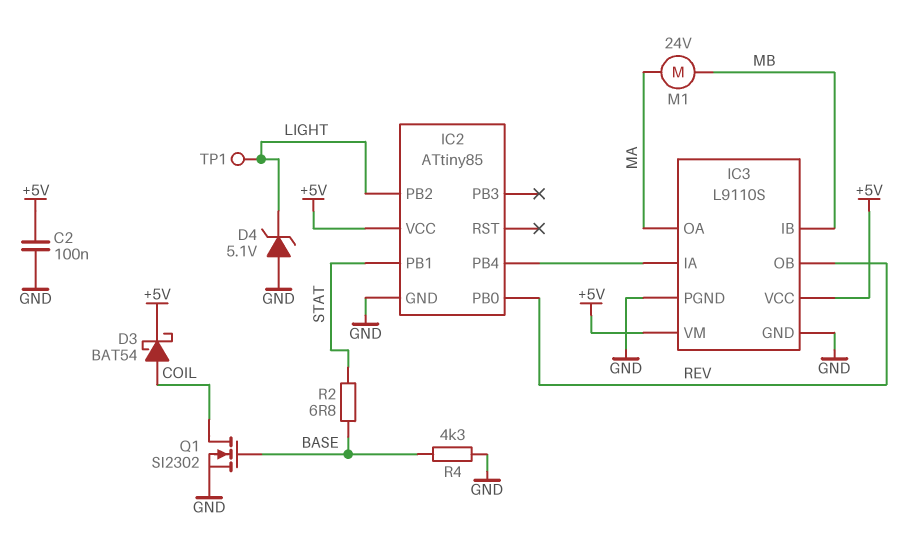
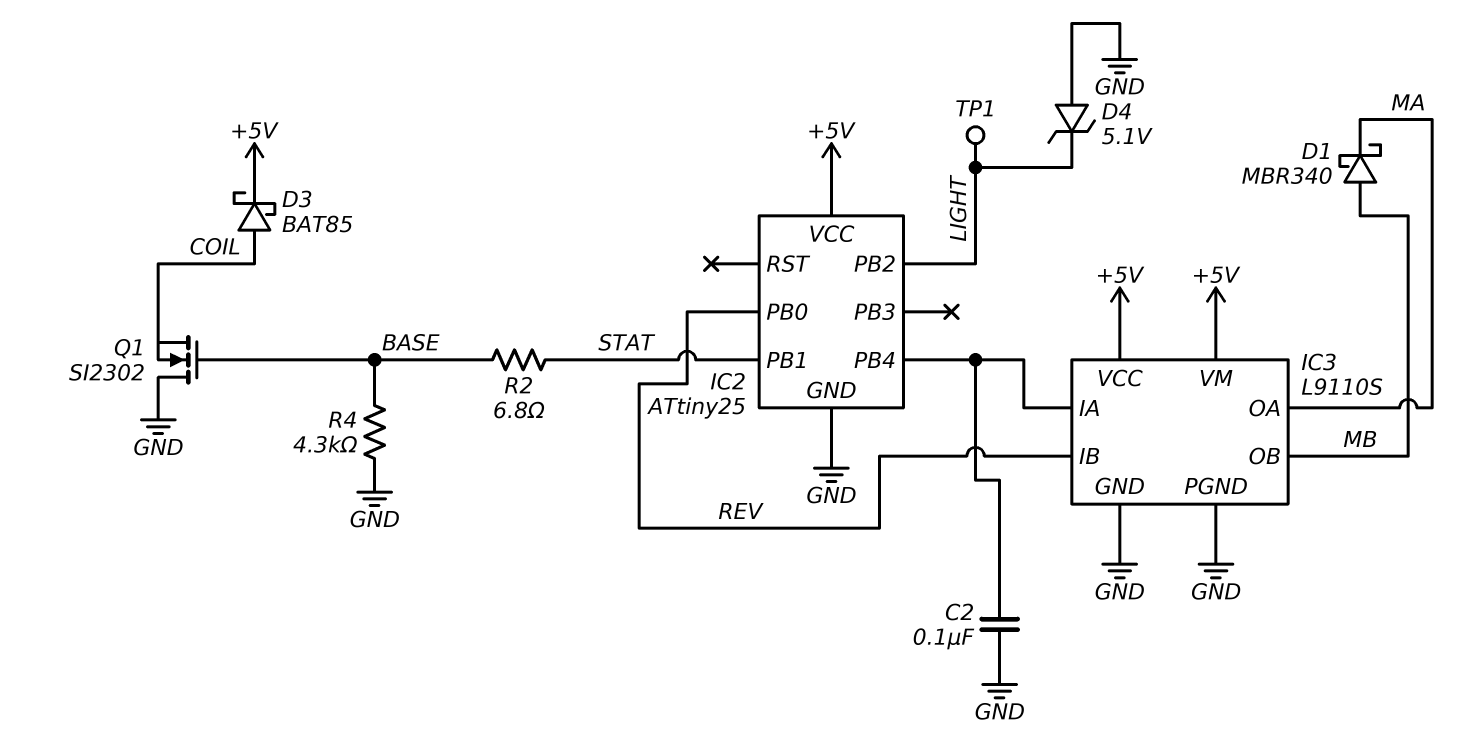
C2: 100nF (+5V, GND) -> 100nF (GND, IC2/PB4)
D1: none -> schottky MBR340 (A MB, K MA)
D3: schottky BAT54 (A COIL, K +5V) -> schottky BAT85 (A COIL, K +5V)
IC2: ATtiny85 -> ATtiny25
IC3 pin IB: MB -> REV
IC3 pin OB: REV -> MB
M1: motor 24V (MA, MB) -> none
Q1: NMOS SI2302 (G BASE, D COIL, S GND) -> NMOS SI2302 (G BASE, D GND, S COIL)

